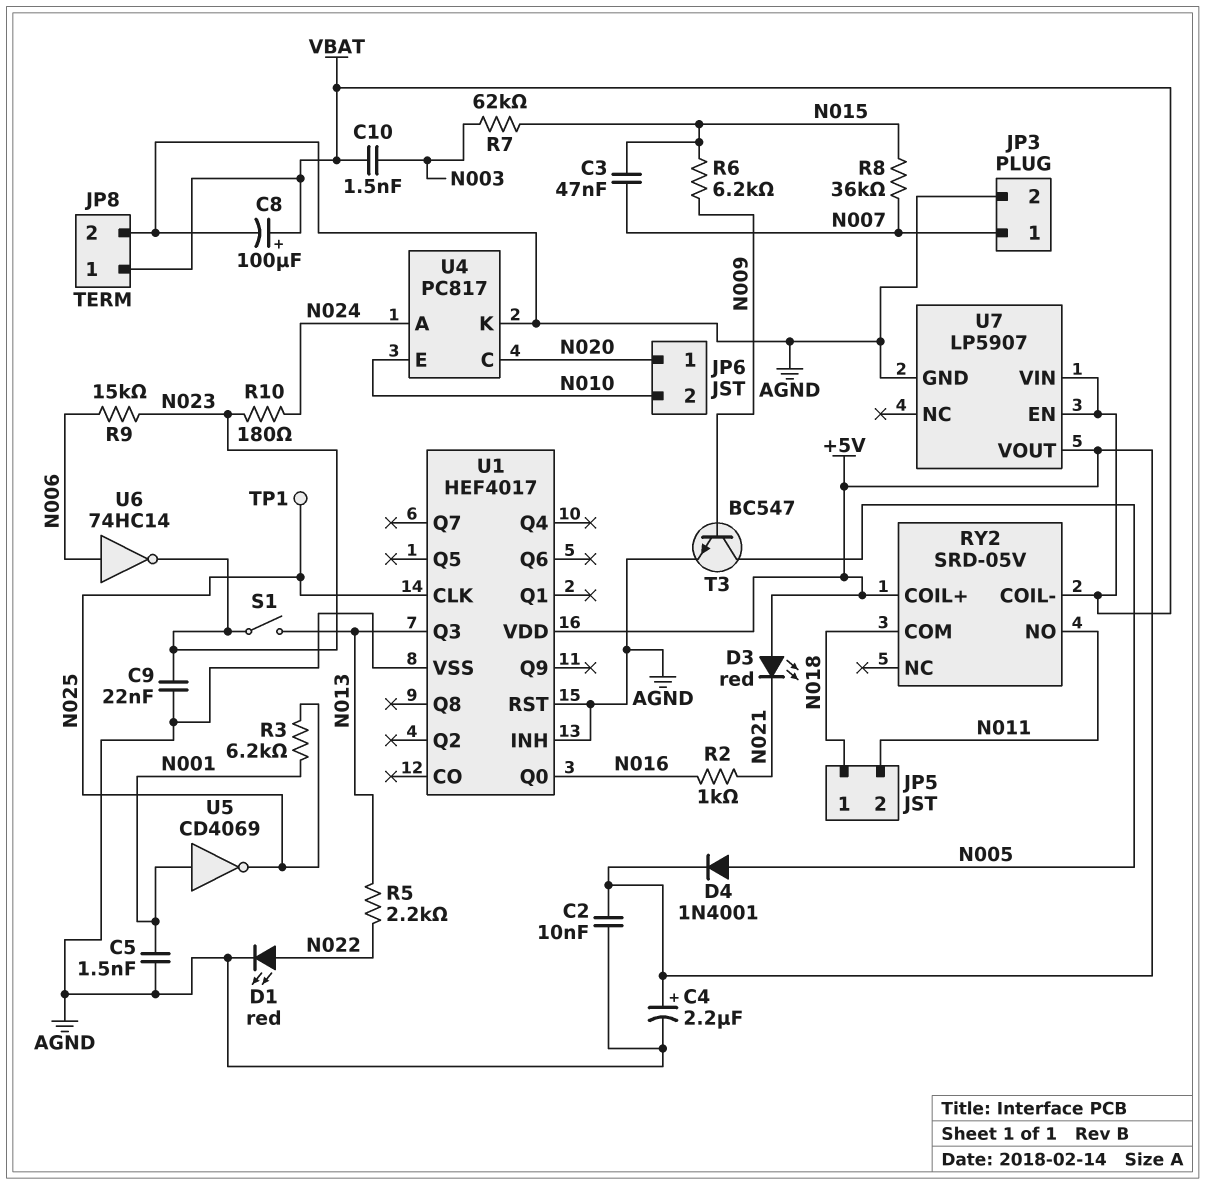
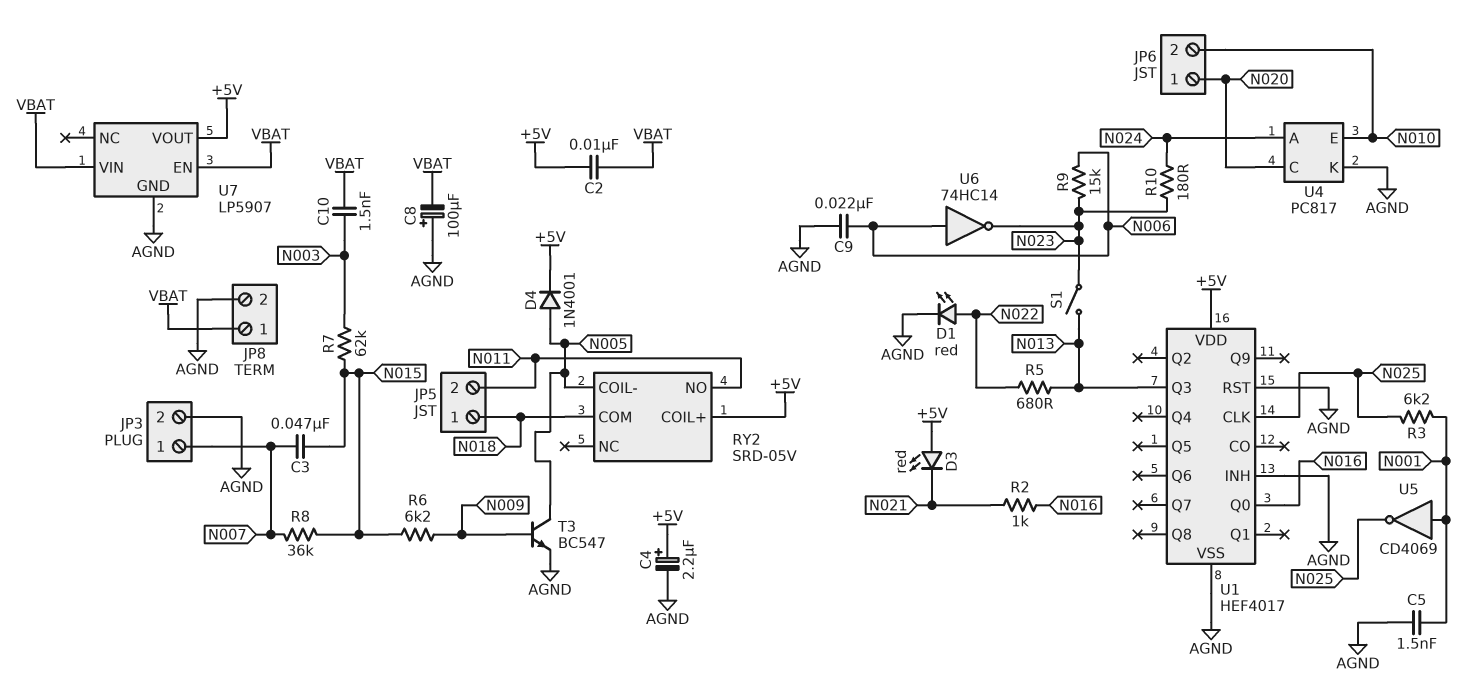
C2: 10nF (+5V, AGND) -> 10nF (+5V, VBAT)
C8: 100uF (plus VBAT, minus AGND) -> 100uF (plus AGND, minus VBAT)
C9: 22nF (AGND, N023) -> 22nF (AGND, N006)
R5: 2.2k (N013, N022) -> 680 (N013, N022)
RY2 pin COIL-: VBAT -> N005
TP1: test point (N025) -> none

